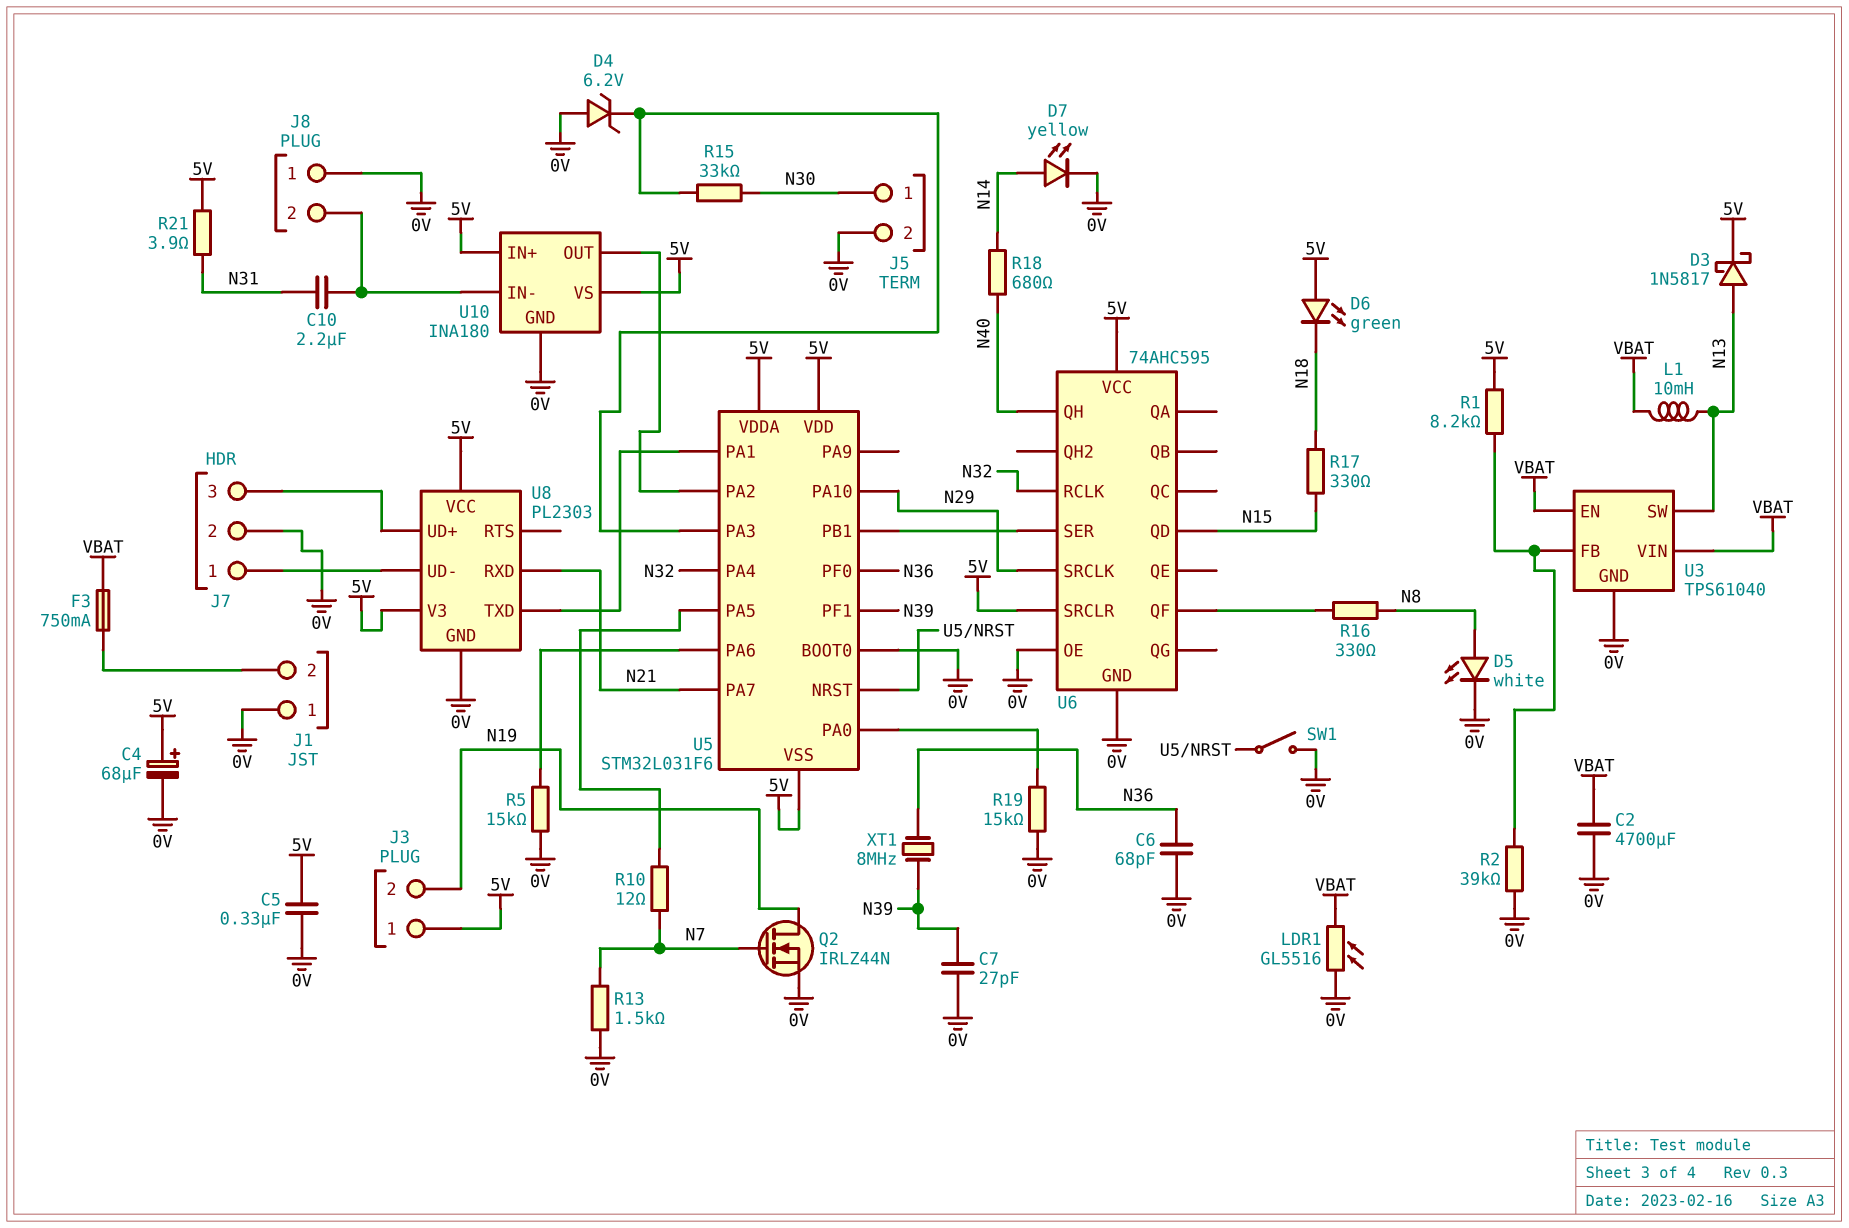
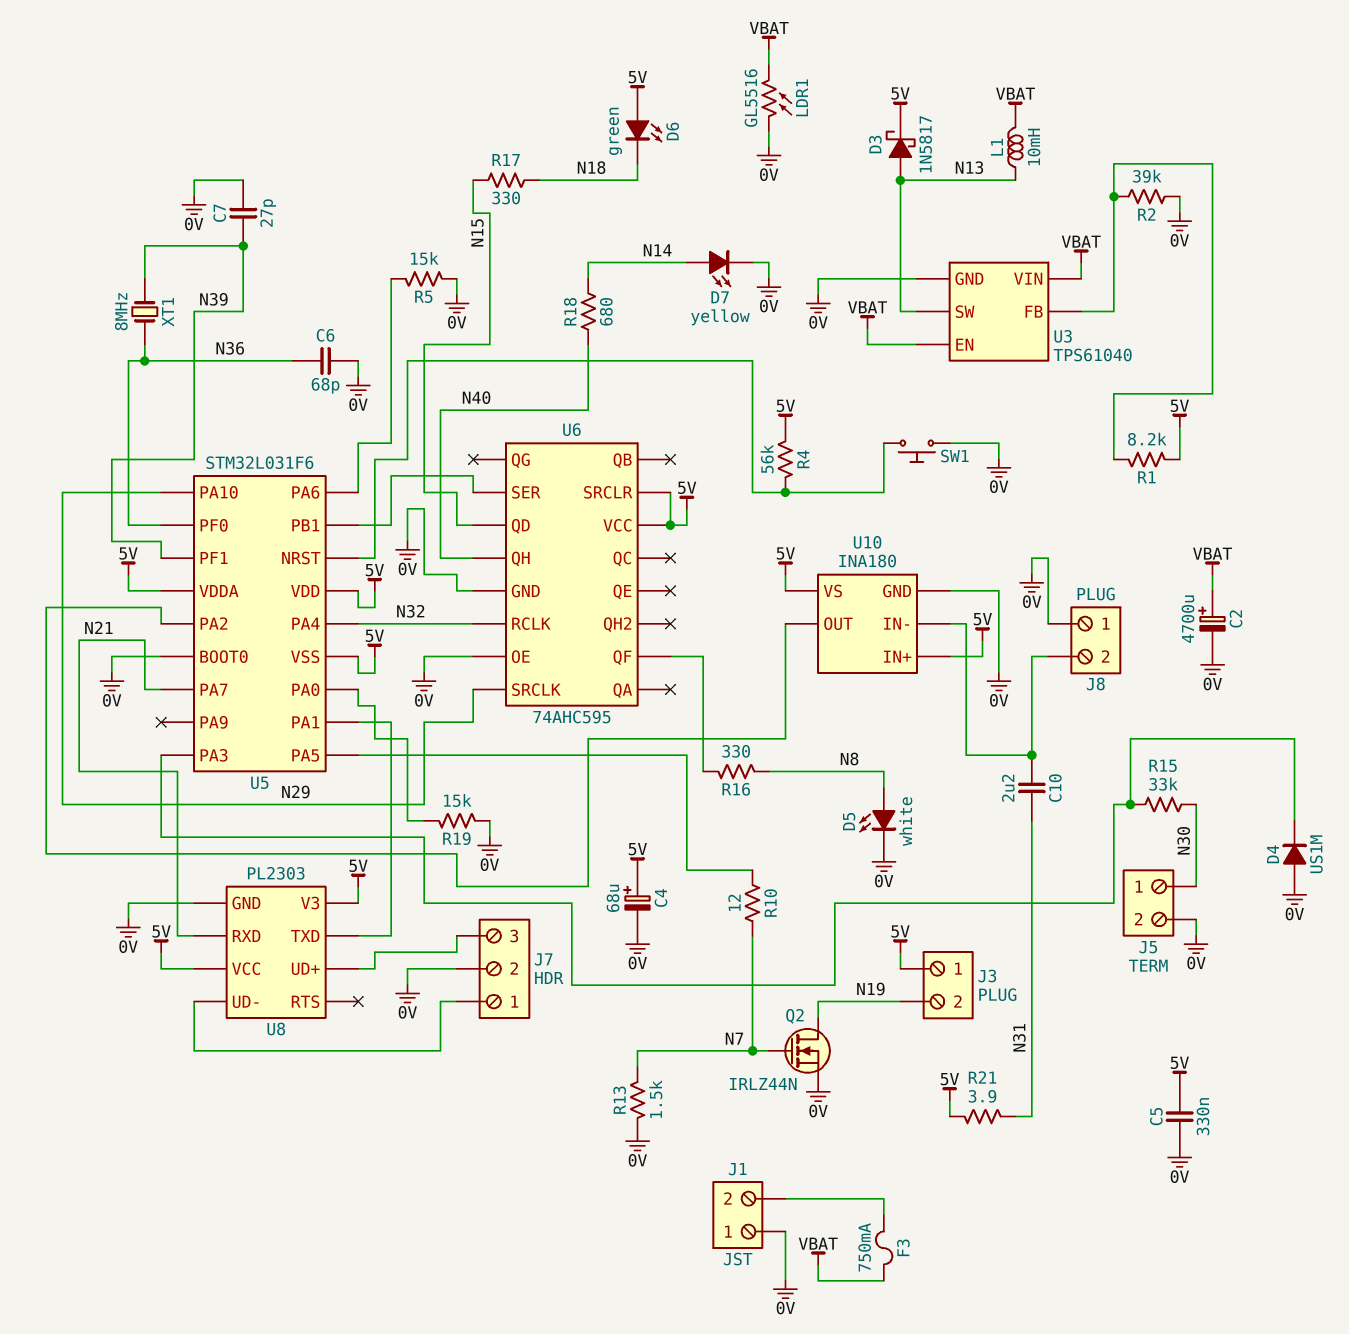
C2: 4700uF (0V, VBAT) -> 4700uF (plus VBAT, minus 0V)
D4: zener 6.2V (A 0V, K U5/PA3) -> diode US1M (A 0V, K U5/PA3)
R4: none -> 56k (5V, U5/NRST)
SW1: switch (0V, U5/NRST) -> button (0V, U5/NRST)

